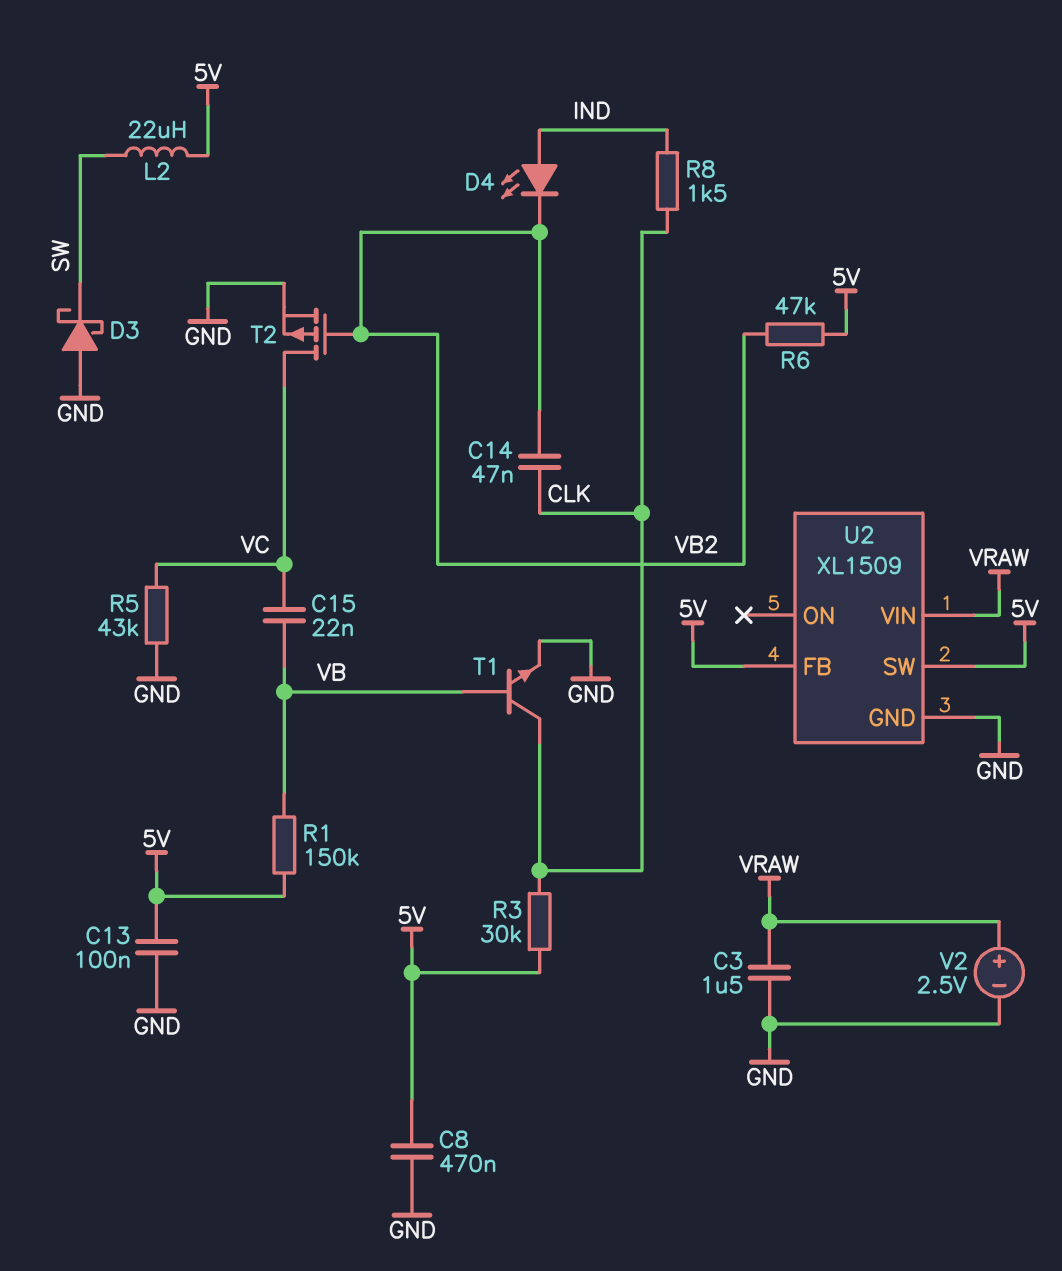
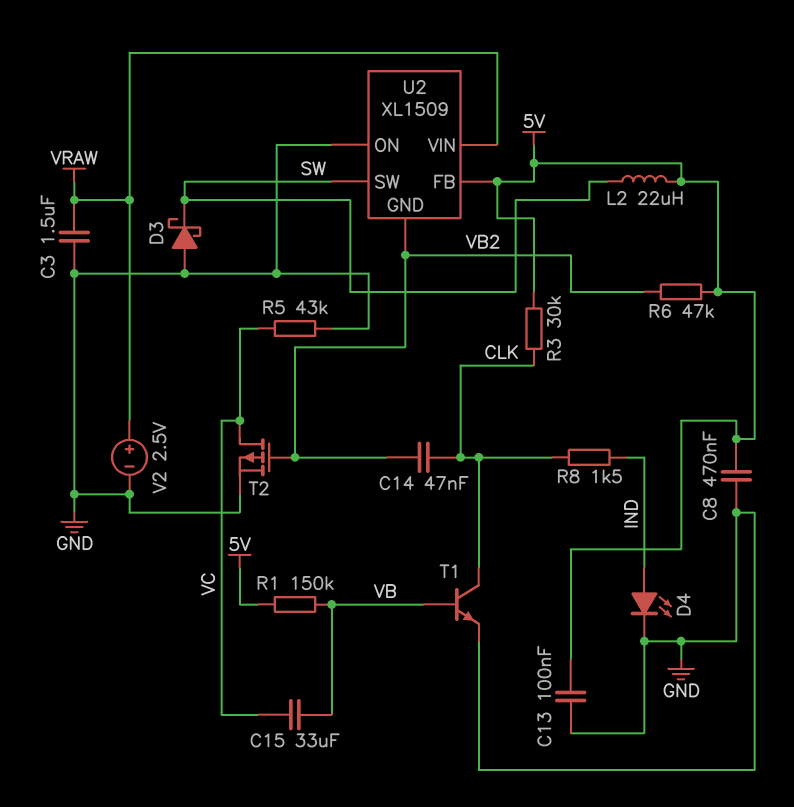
C15: 22nF (VB, VC) -> 33uF (VB, VC)
D4: LED (A IND, K VB2) -> LED (A IND, K GND)
U2 pin GND: GND -> VB2
U2 pin ON: none -> GND
U2 pin SW: 5V -> SW

